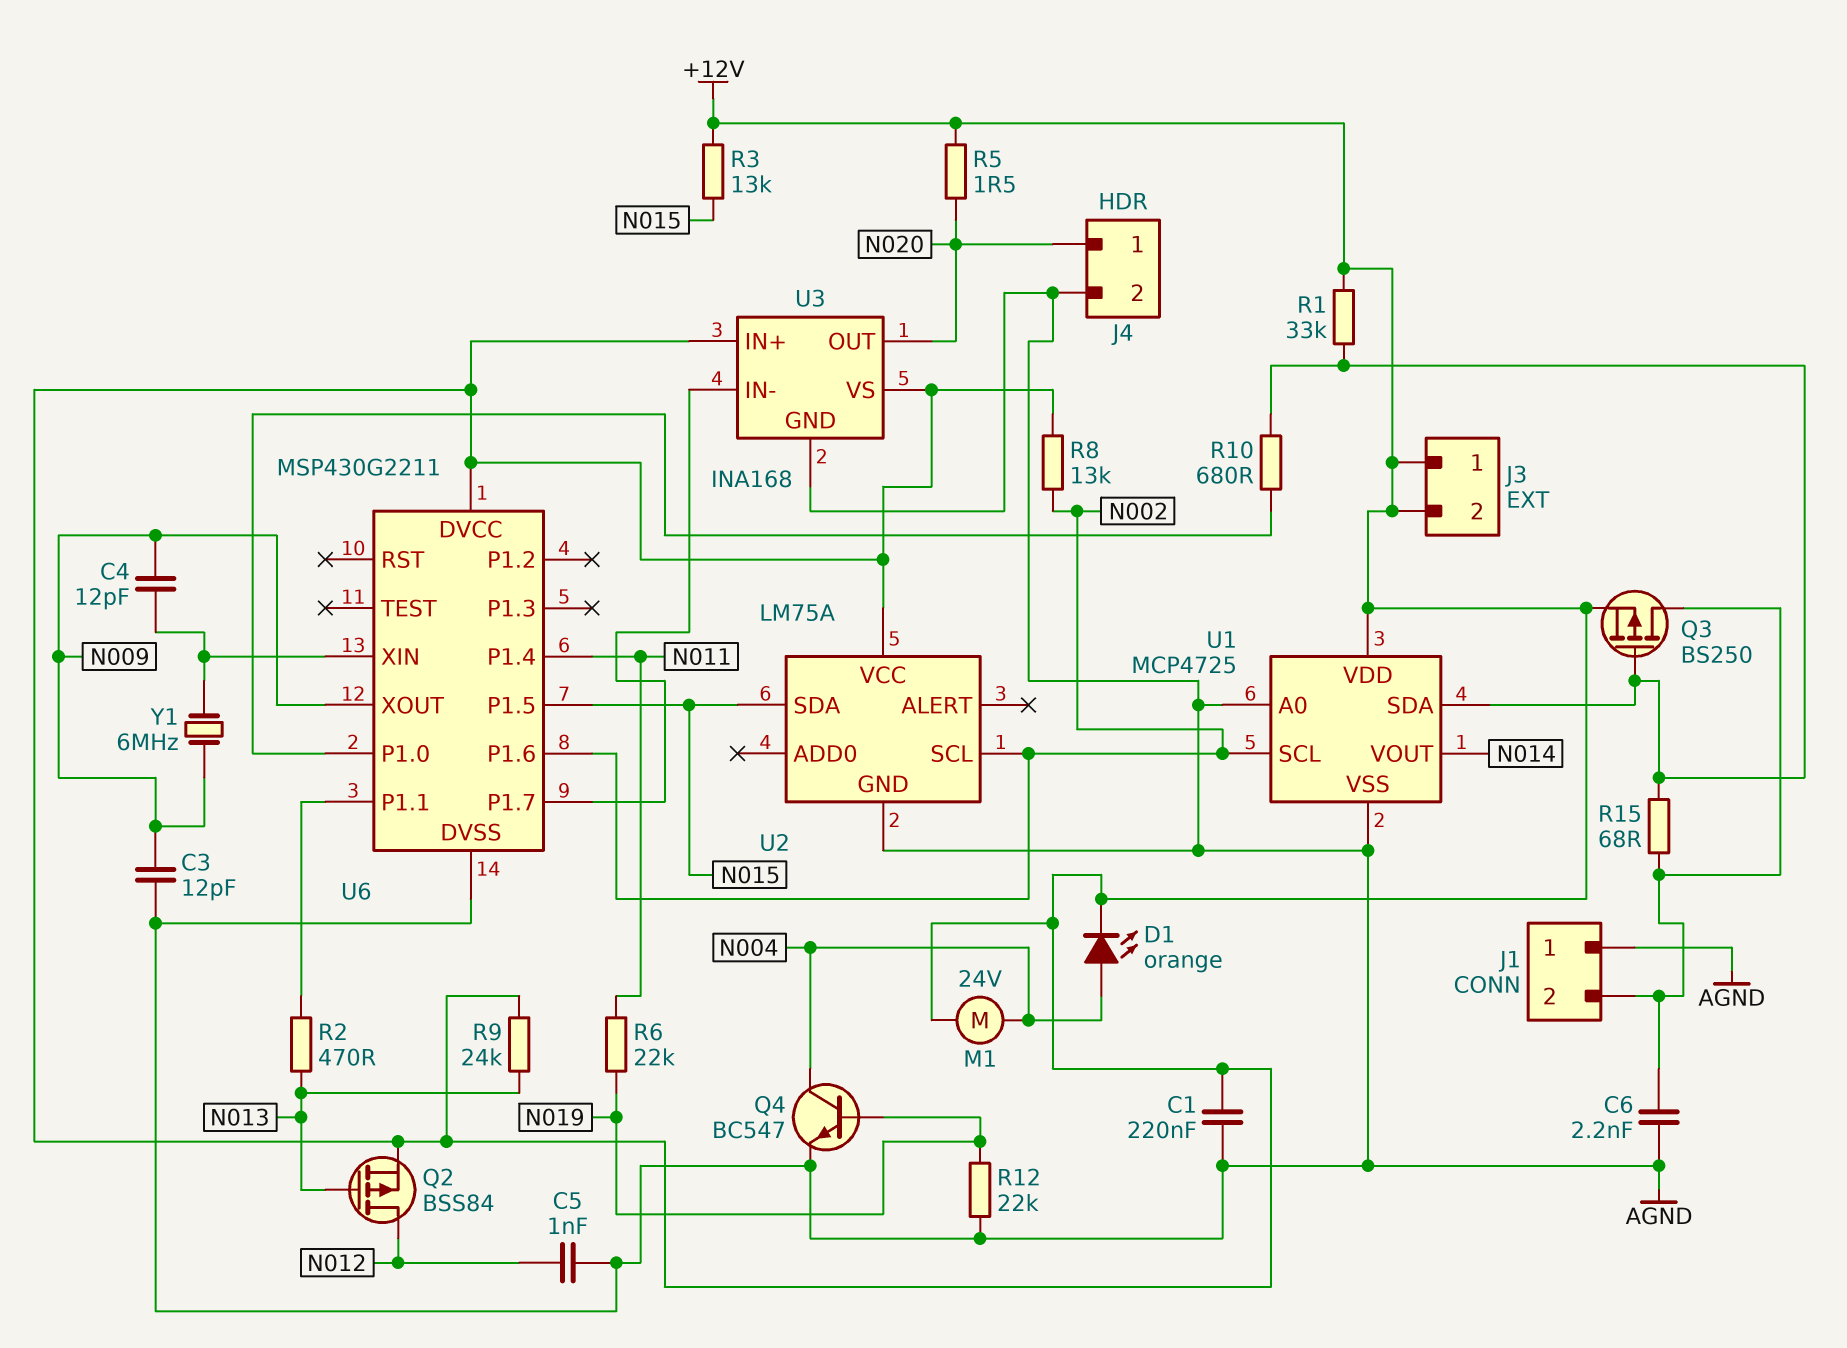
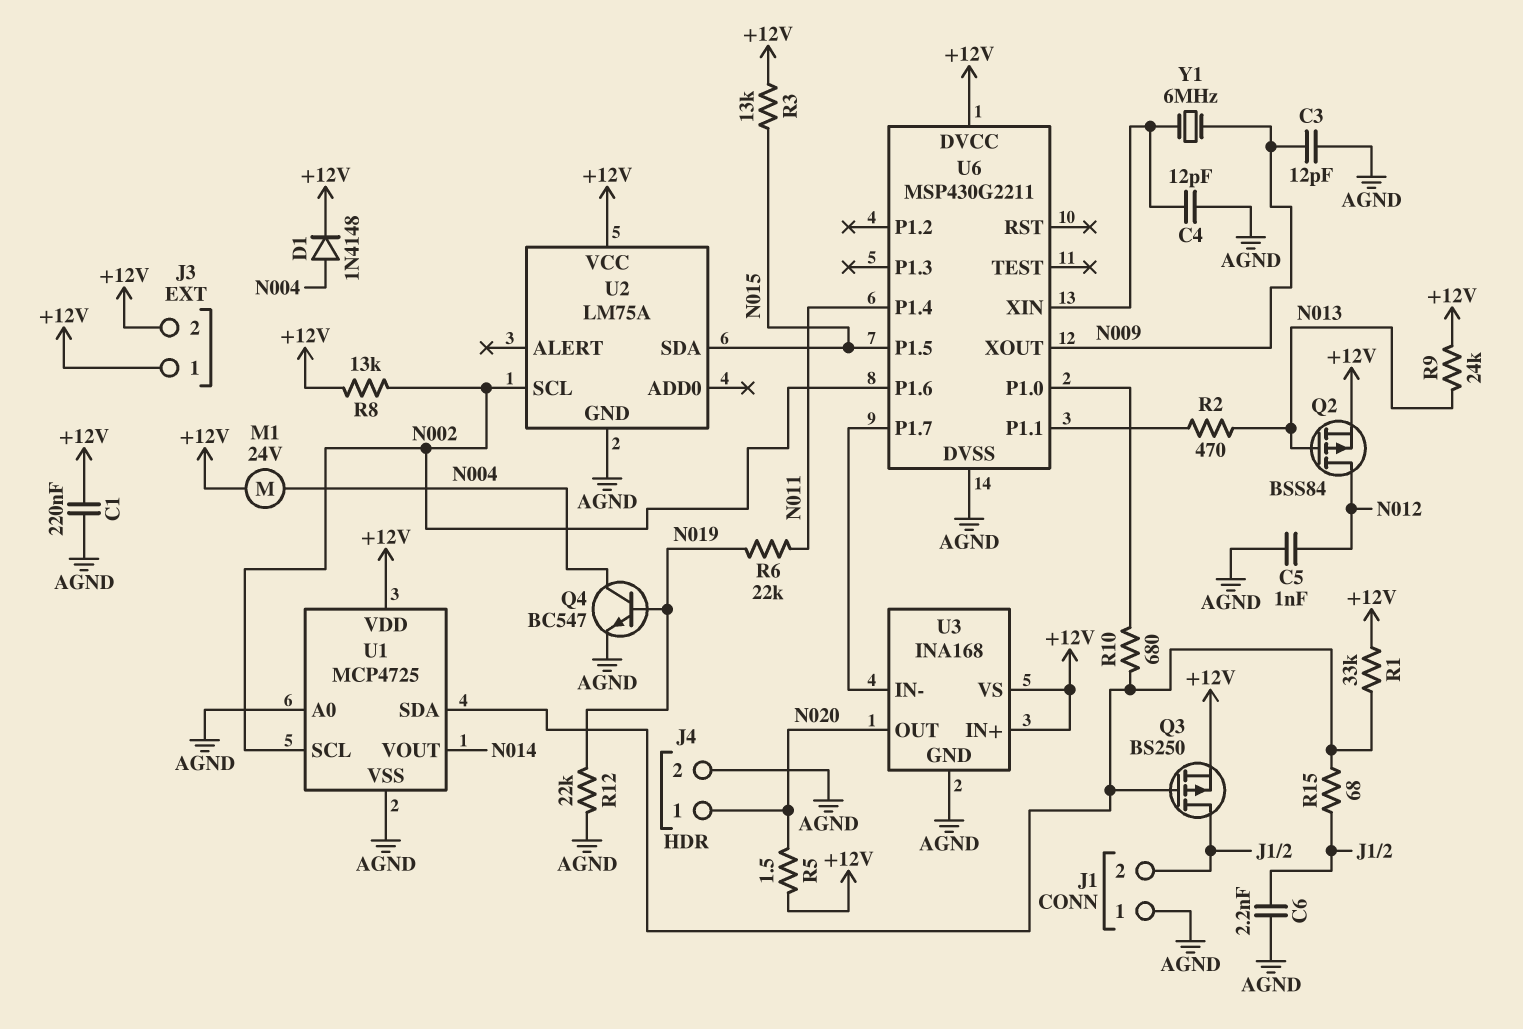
C4: 12pF (N009, U6/XIN) -> 12pF (AGND, U6/XIN)
D1: LED orange (A N004, K +12V) -> diode 1N4148 (A N004, K +12V)

